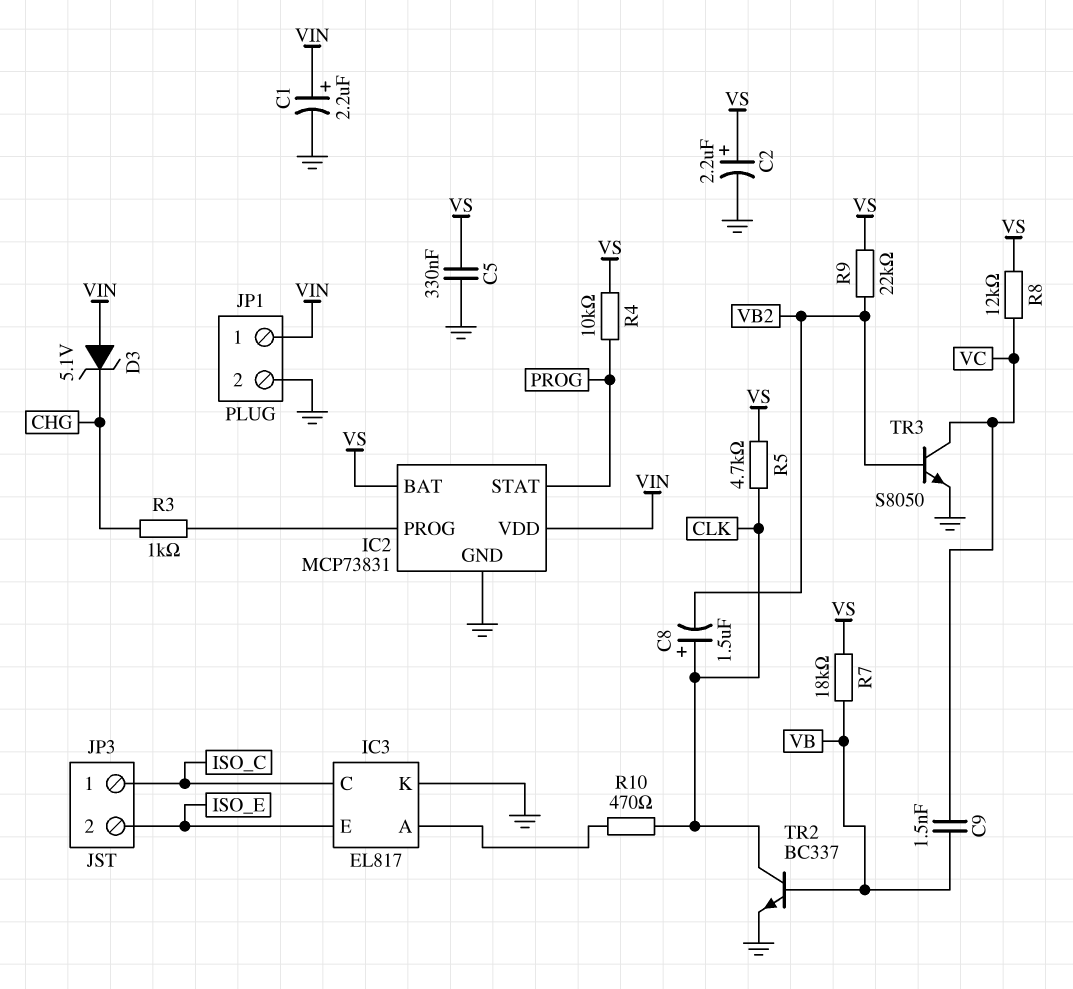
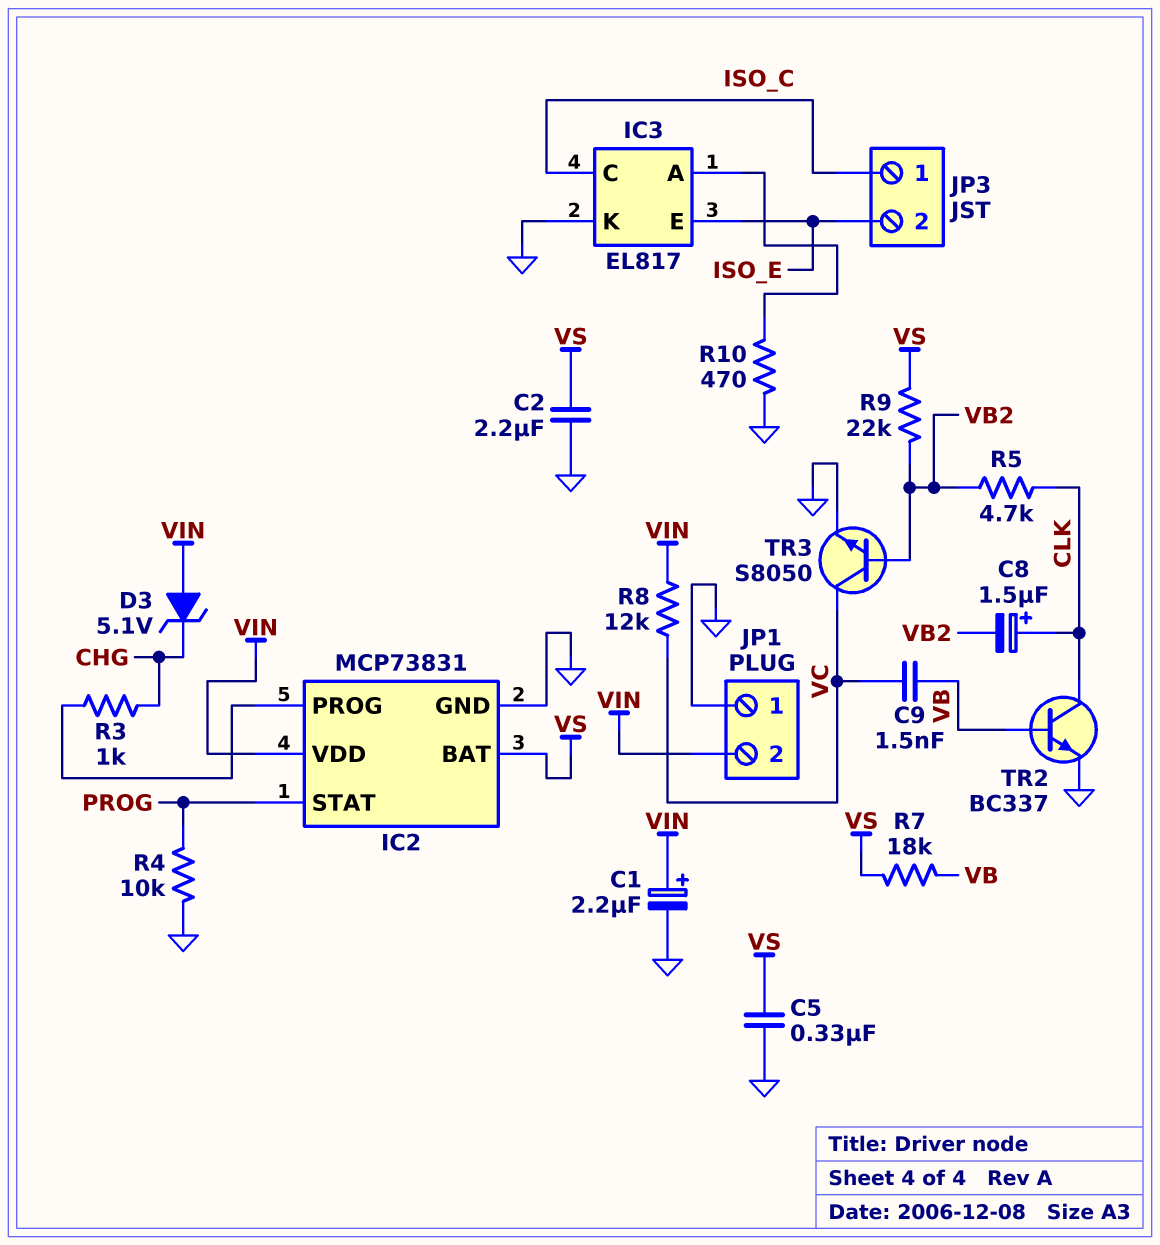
C2: 2.2uF (plus VS, minus GND) -> 2.2uF (GND, VS)
JP1 pin 1: VIN -> GND
JP1 pin 2: GND -> VIN
R4: 10k (PROG, VS) -> 10k (GND, PROG)
R5: 4.7k (CLK, VS) -> 4.7k (CLK, VB2)
R8: 12k (VC, VS) -> 12k (VC, VIN)
R10: 470 (CLK, IC3/A) -> 470 (GND, IC3/A)

